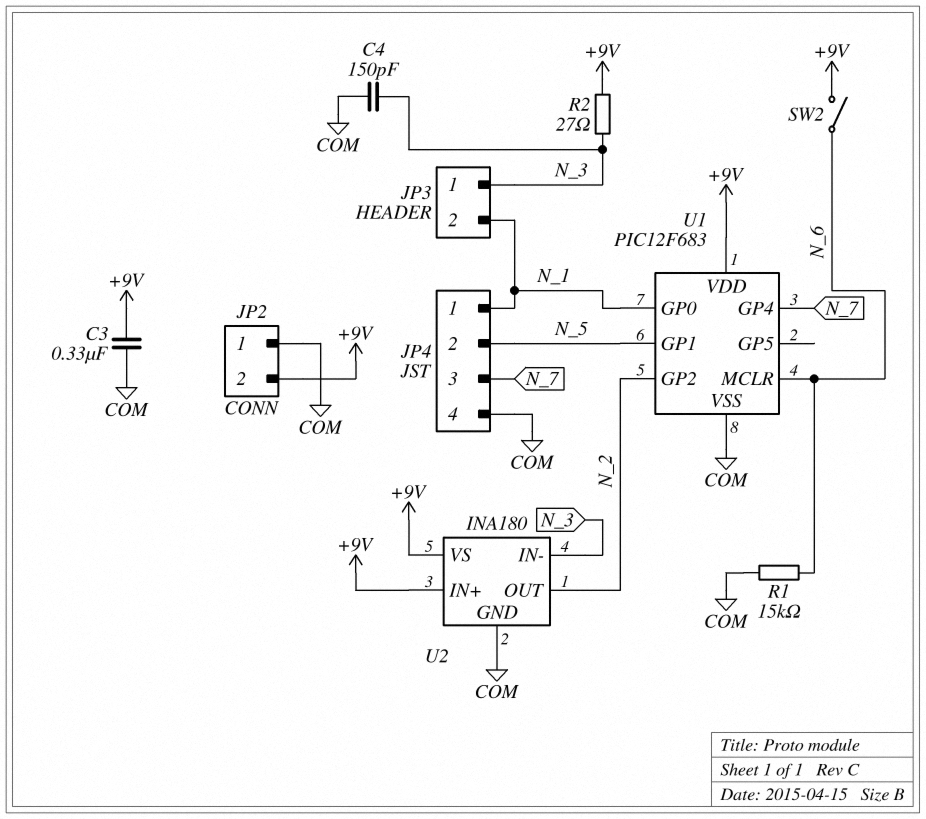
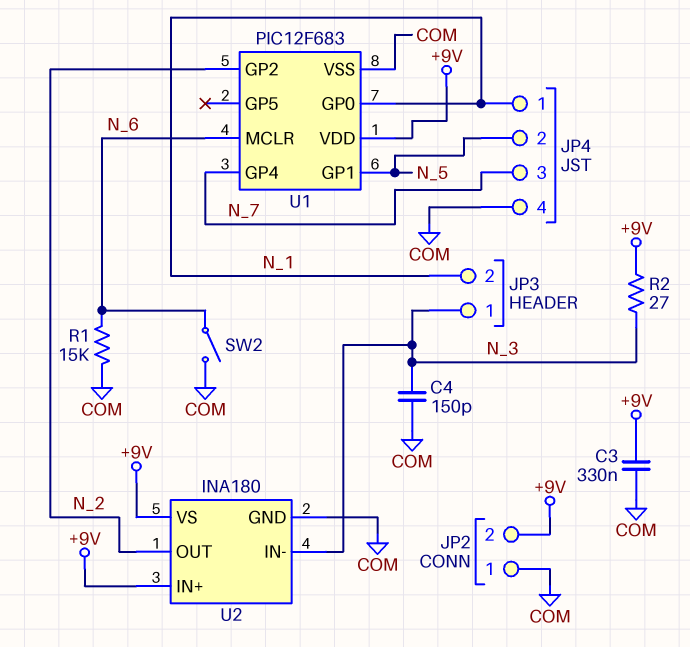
SW2: switch (+9V, N_6) -> switch (COM, N_6)

